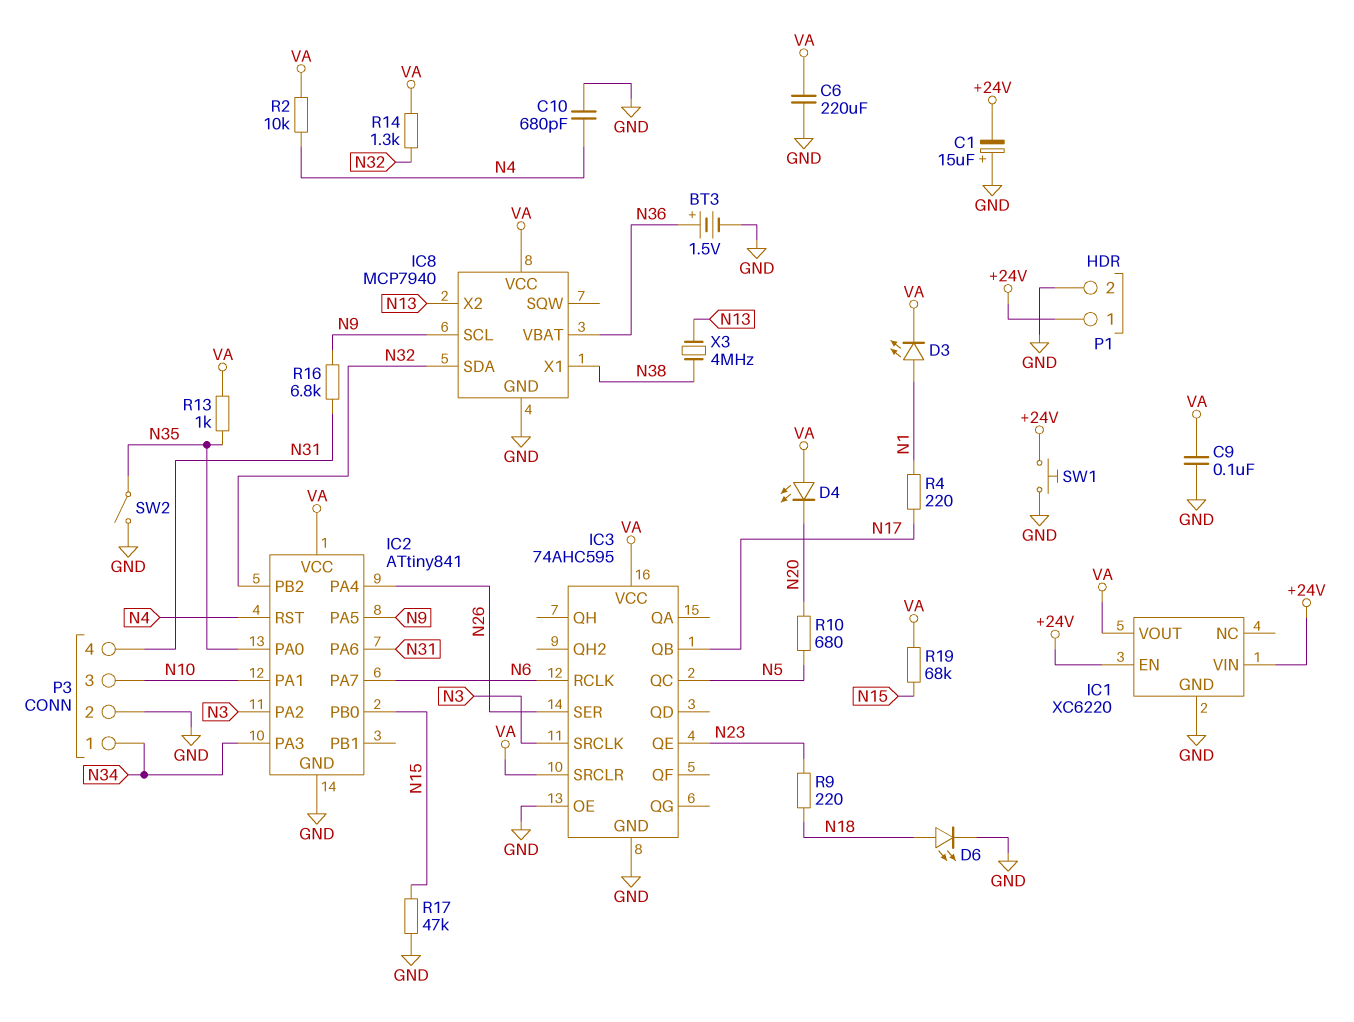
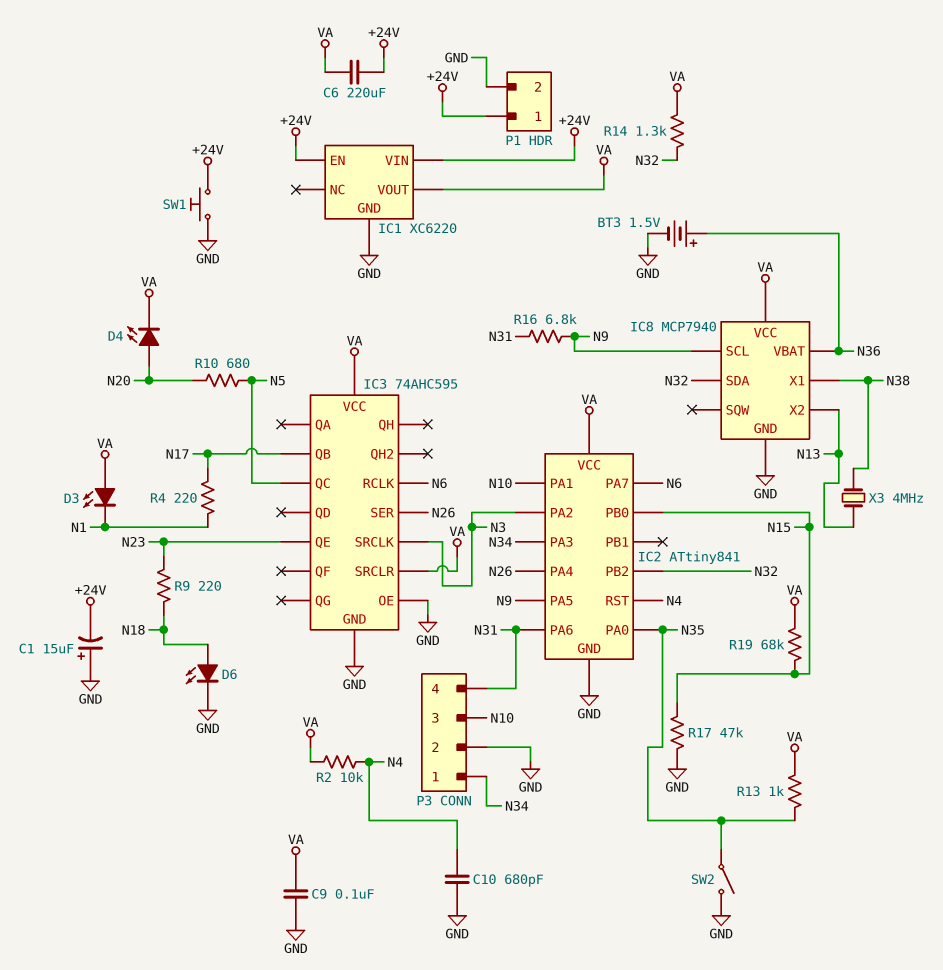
C6: 220uF (GND, VA) -> 220uF (+24V, VA)
D3: LED (A N1, K VA) -> LED (A VA, K N1)
D4: LED (A VA, K N20) -> LED (A N20, K VA)

